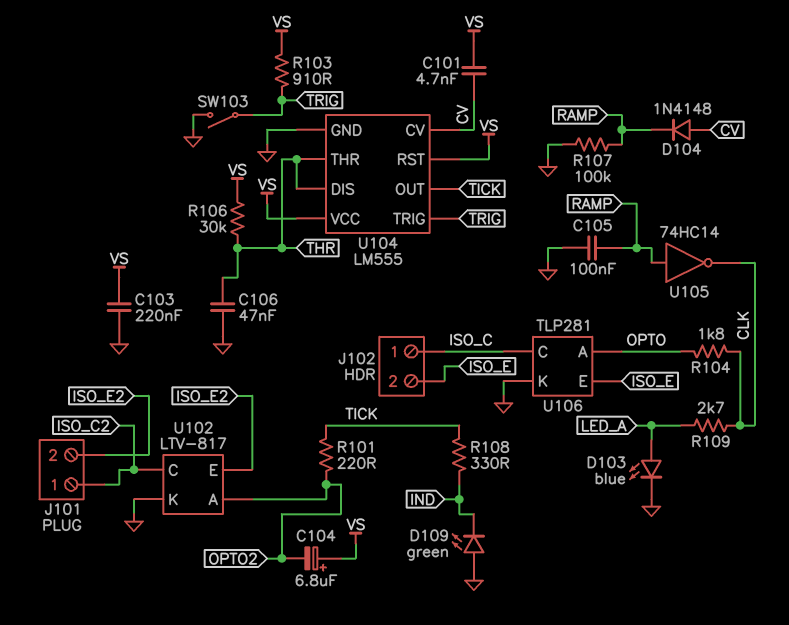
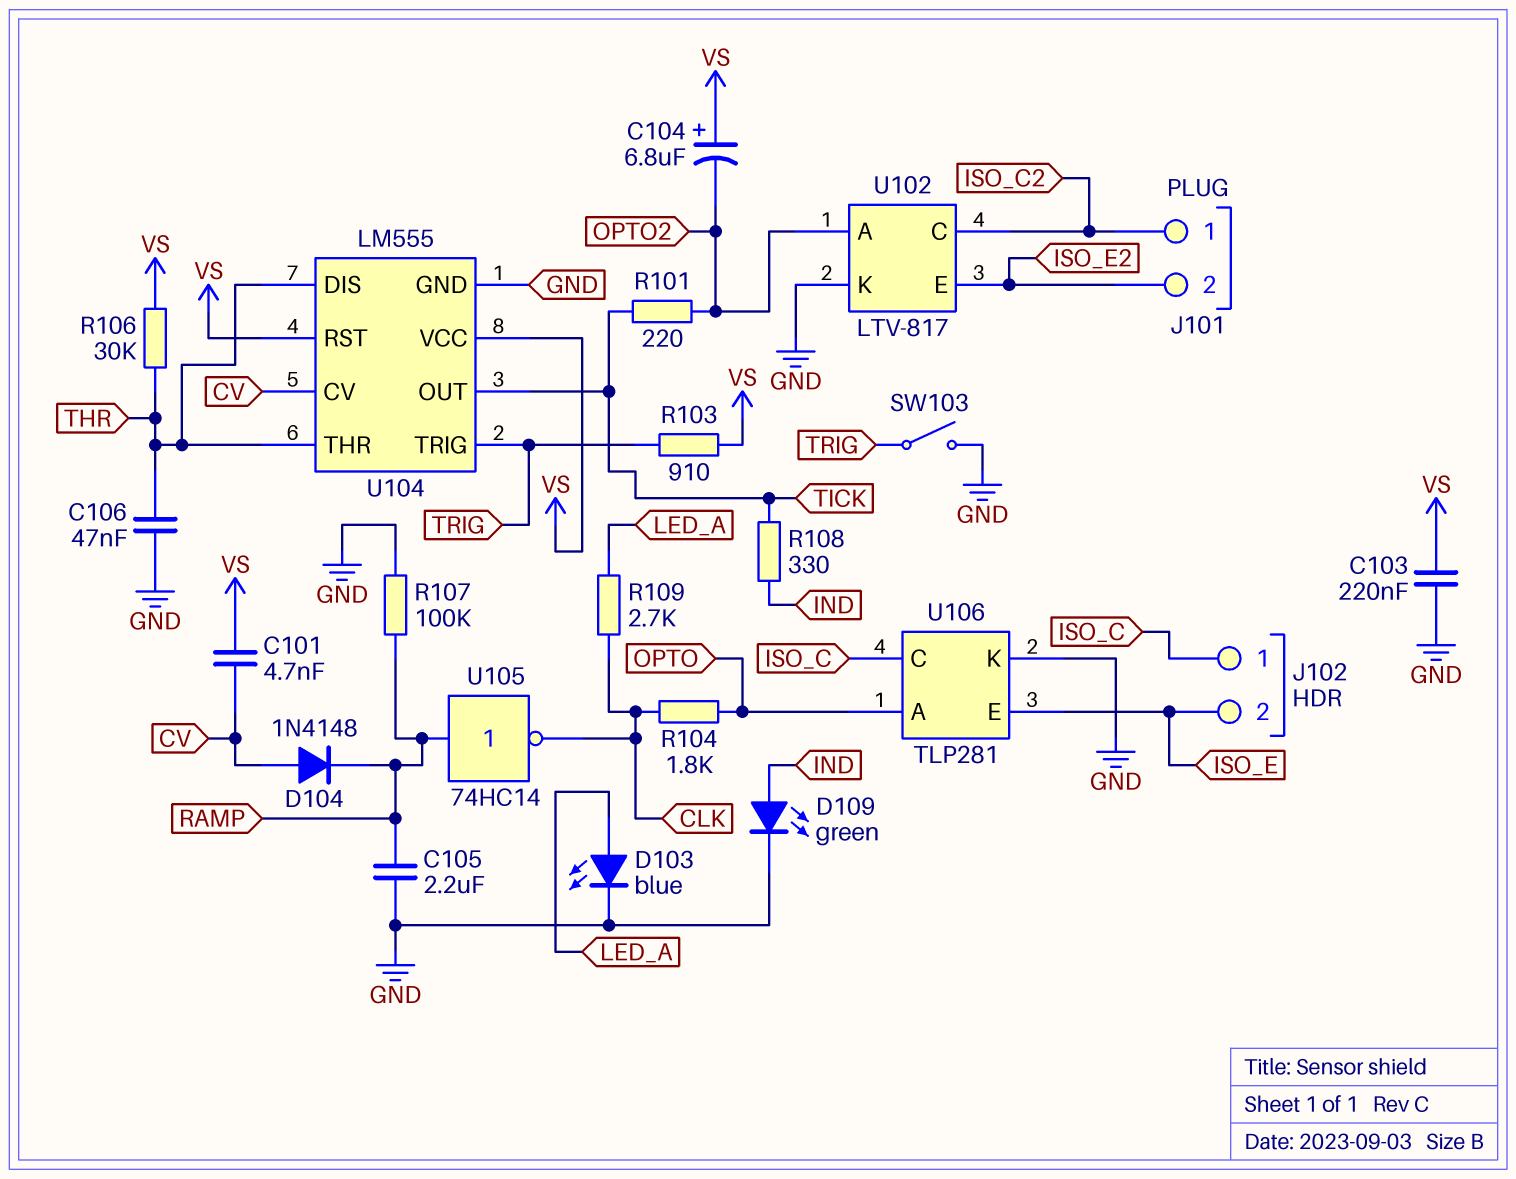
C105: 100nF (GND, RAMP) -> 2.2uF (GND, RAMP)
D109: LED green (A GND, K IND) -> LED green (A IND, K GND)

